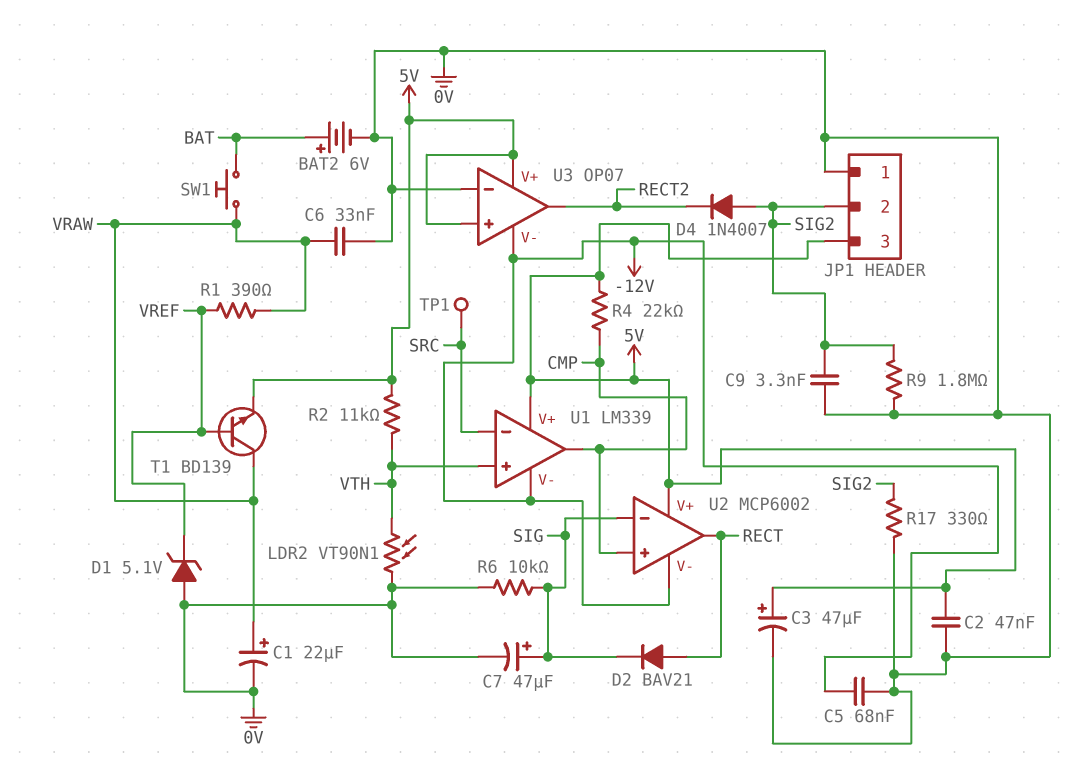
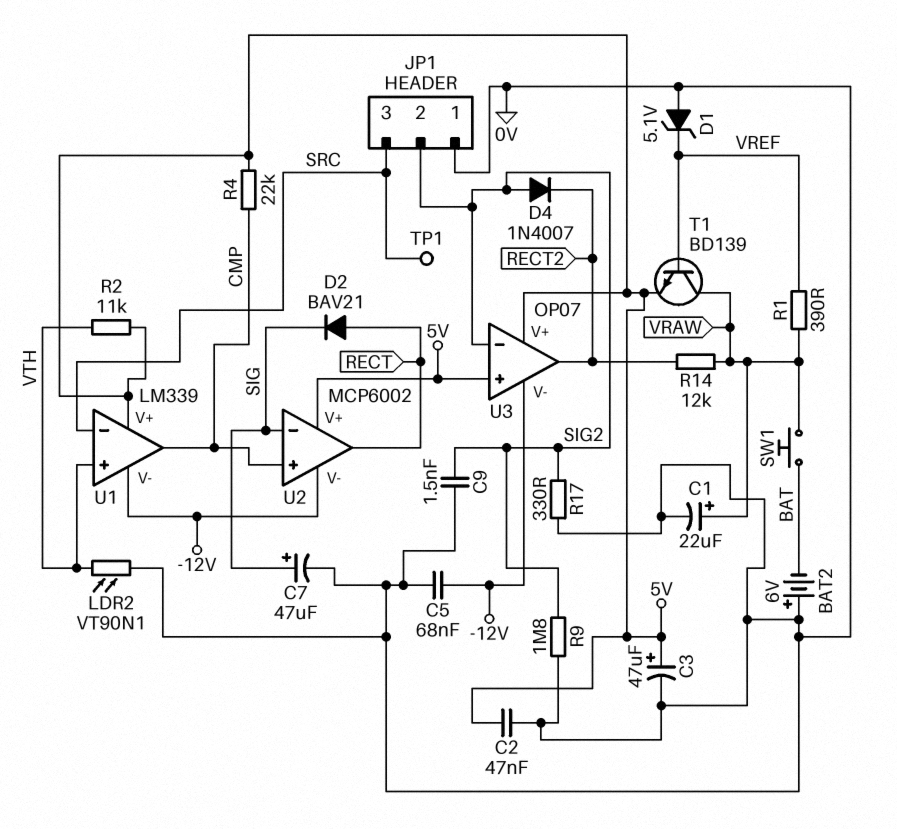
BAT2: 6V (plus BAT, minus 0V) -> 6V (plus 0V, minus BAT)
C6: 33nF (0V, VRAW) -> none
C9: 3.3nF (0V, SIG2) -> 1.5nF (0V, SIG2)
JP1 pin 3: 5V -> SRC
R6: 10k (0V, SIG) -> none
R14: none -> 12k (RECT2, VRAW)
U3 pin in-: 0V -> SIG2

